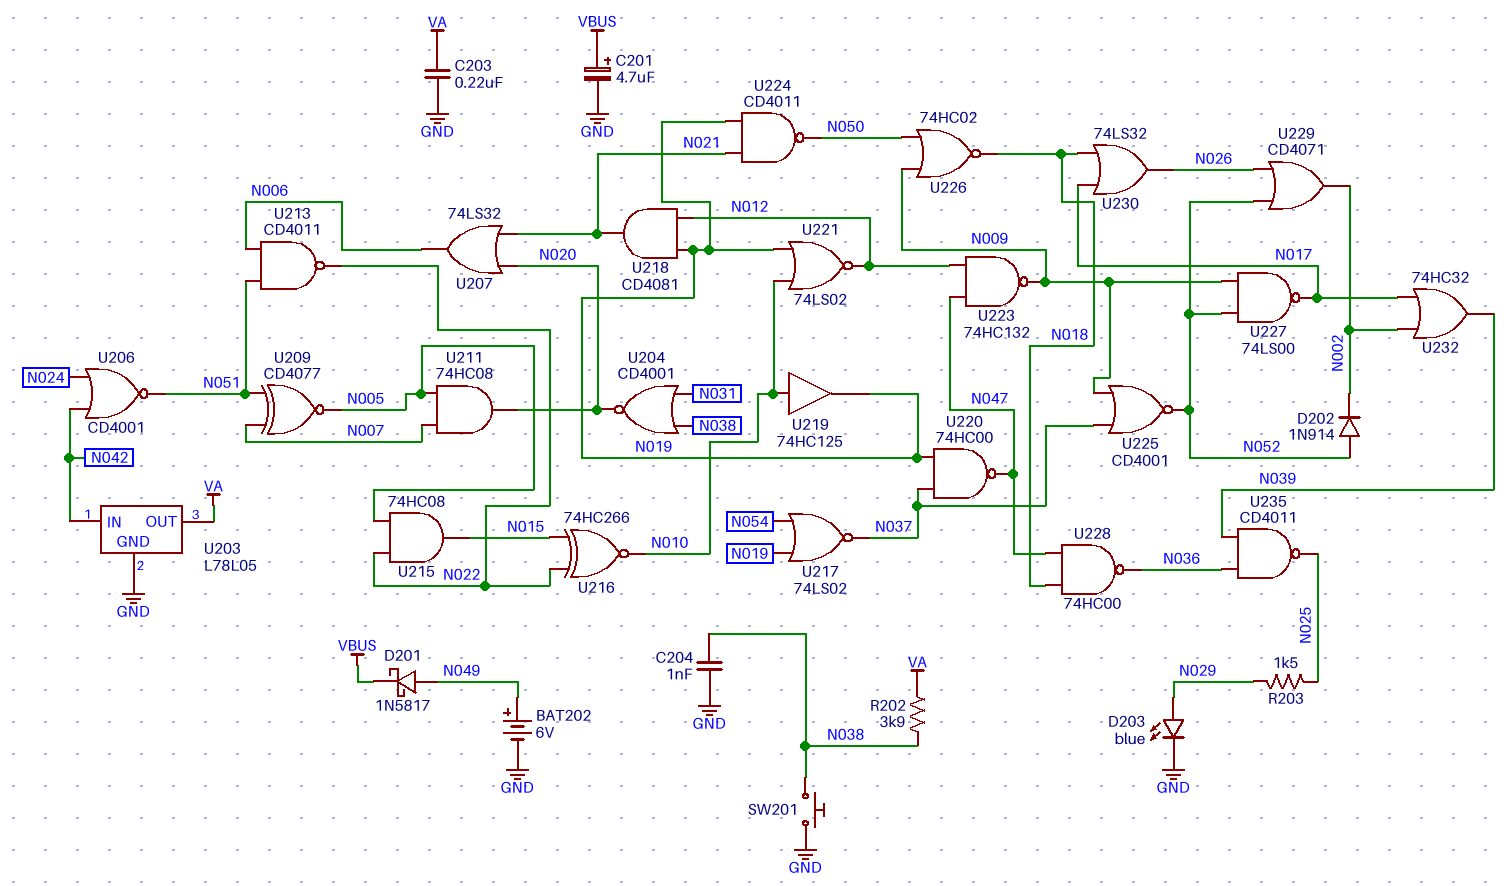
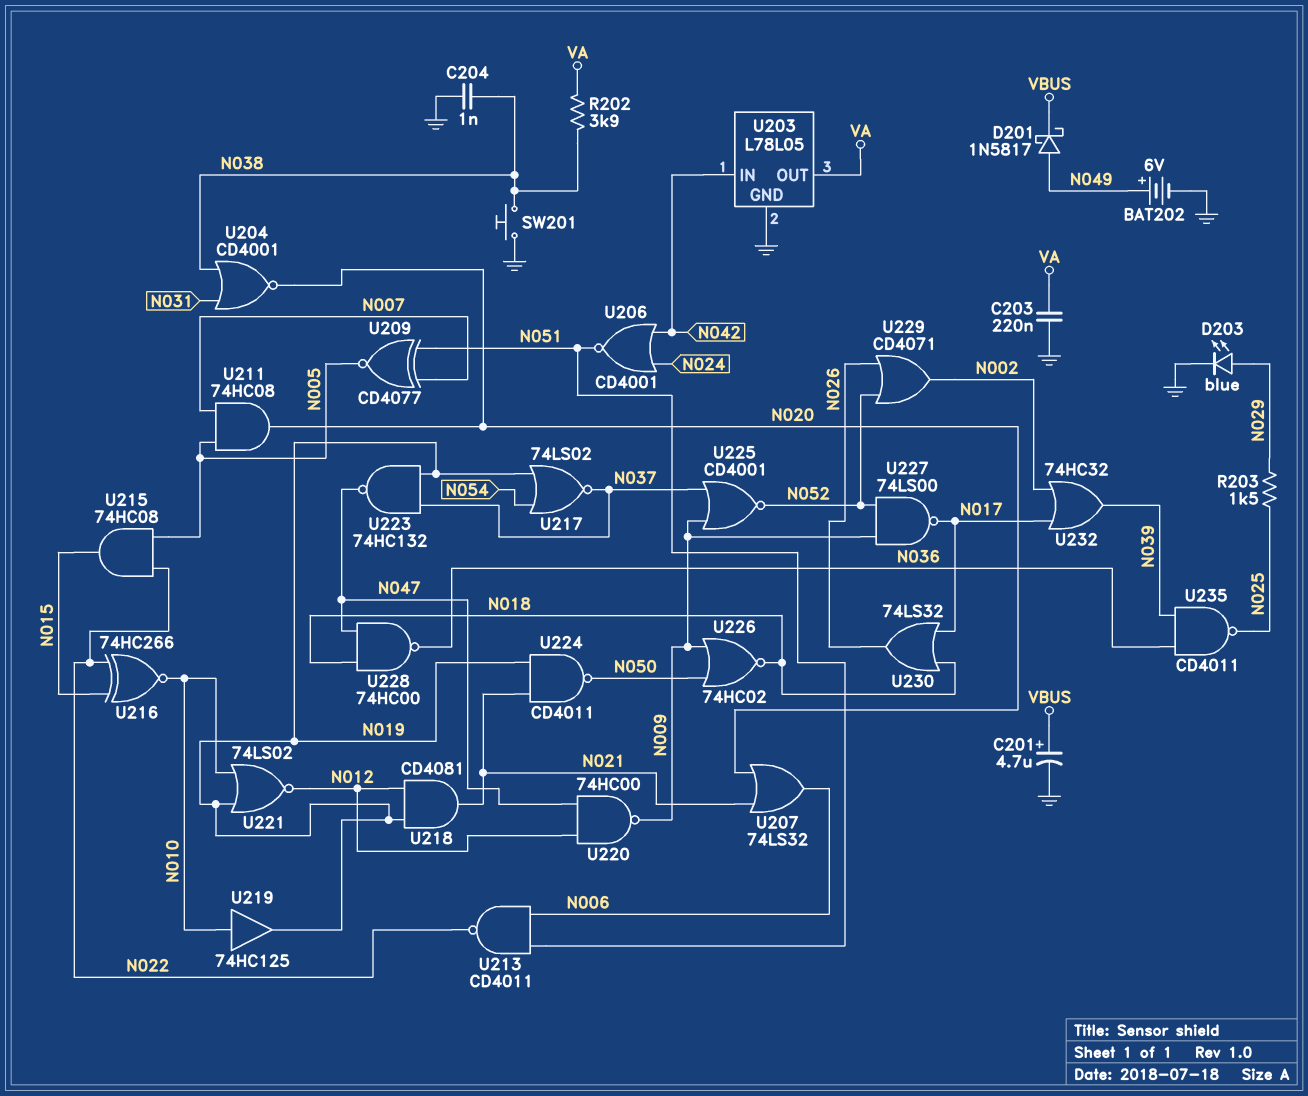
D202: diode 1N914 (A N052, K N002) -> none
U220: NAND 74HC00 (in N019, in N037, out N047) -> NAND 74HC00 (in N012, in N047, out N009)
U223: NAND 74HC132 (in N012, in N047, out N009) -> NAND 74HC132 (in N019, in N037, out N047)

